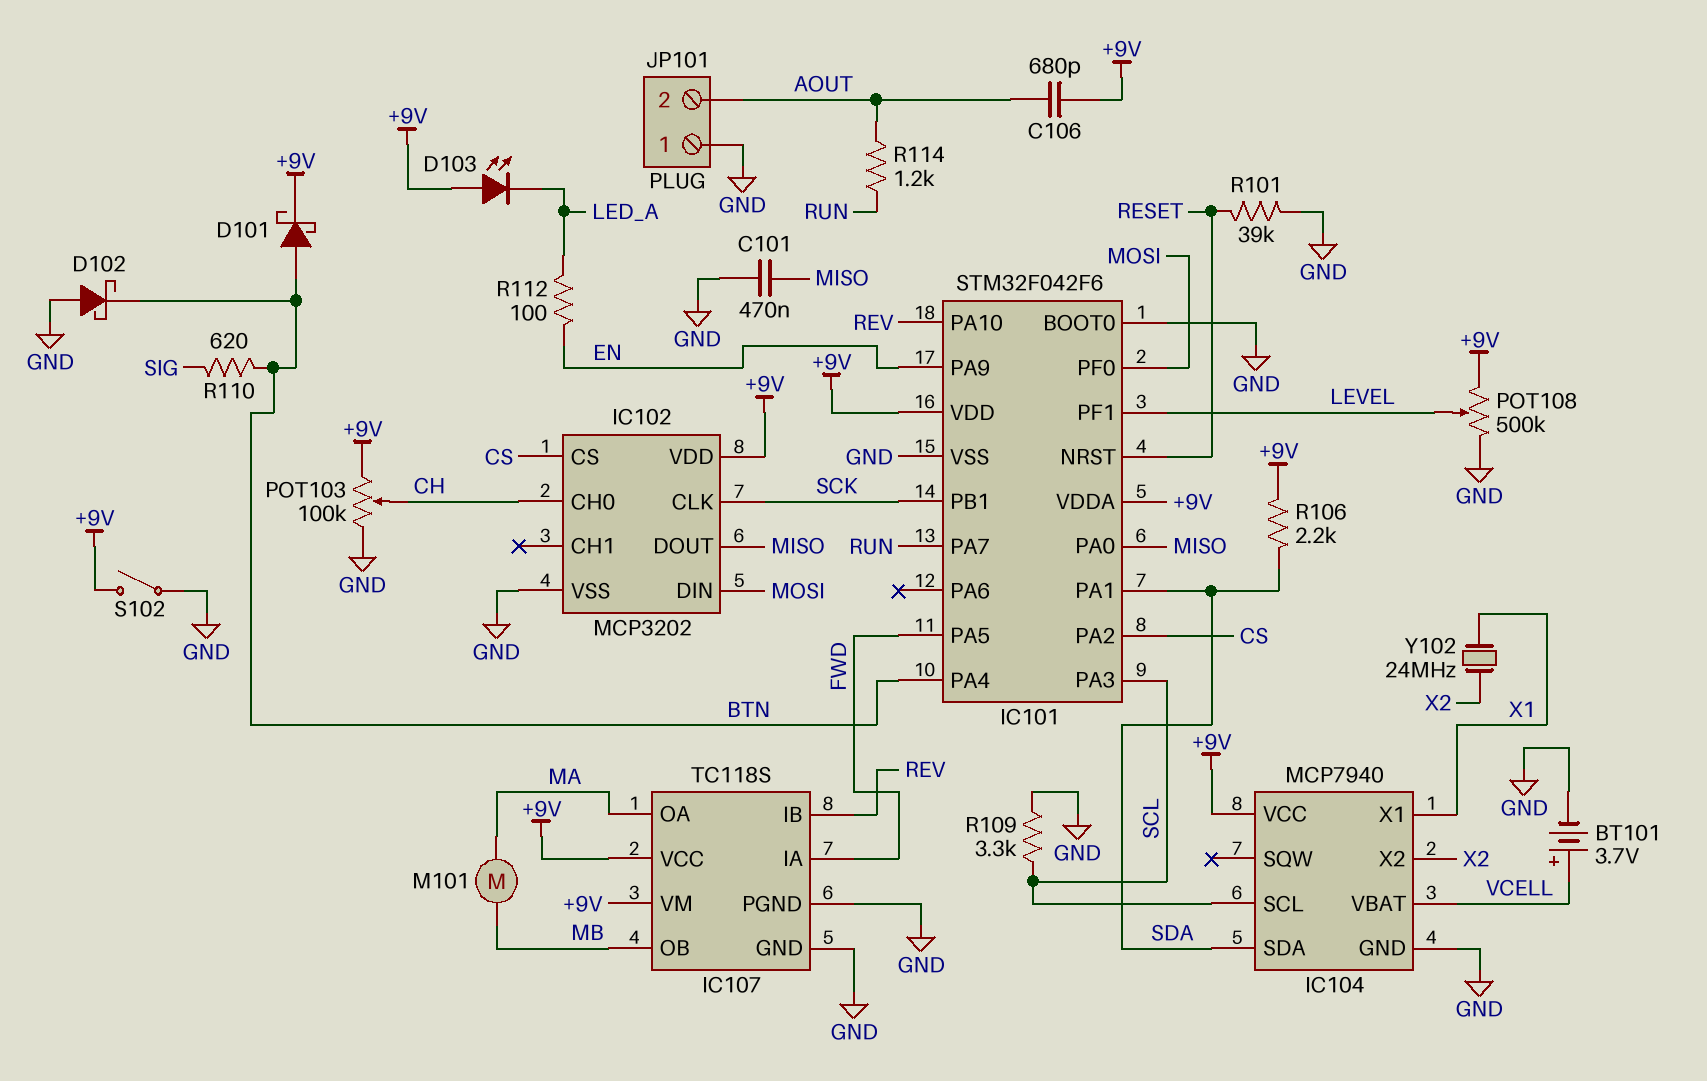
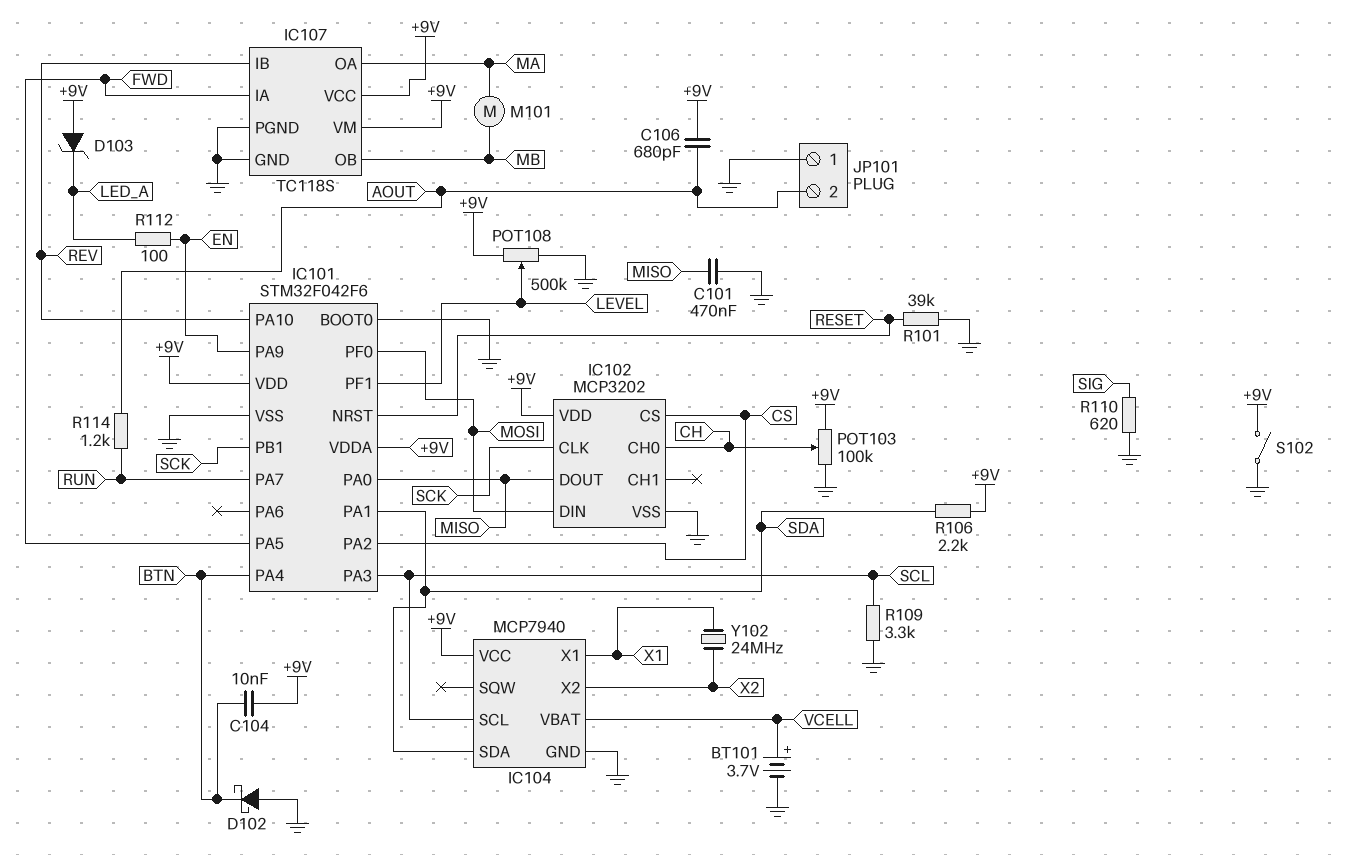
C104: none -> 10nF (+9V, BTN)
D101: schottky (A BTN, K +9V) -> none
D103: LED (A +9V, K LED_A) -> zener (A +9V, K LED_A)
R110: 620 (BTN, SIG) -> 620 (GND, SIG)

